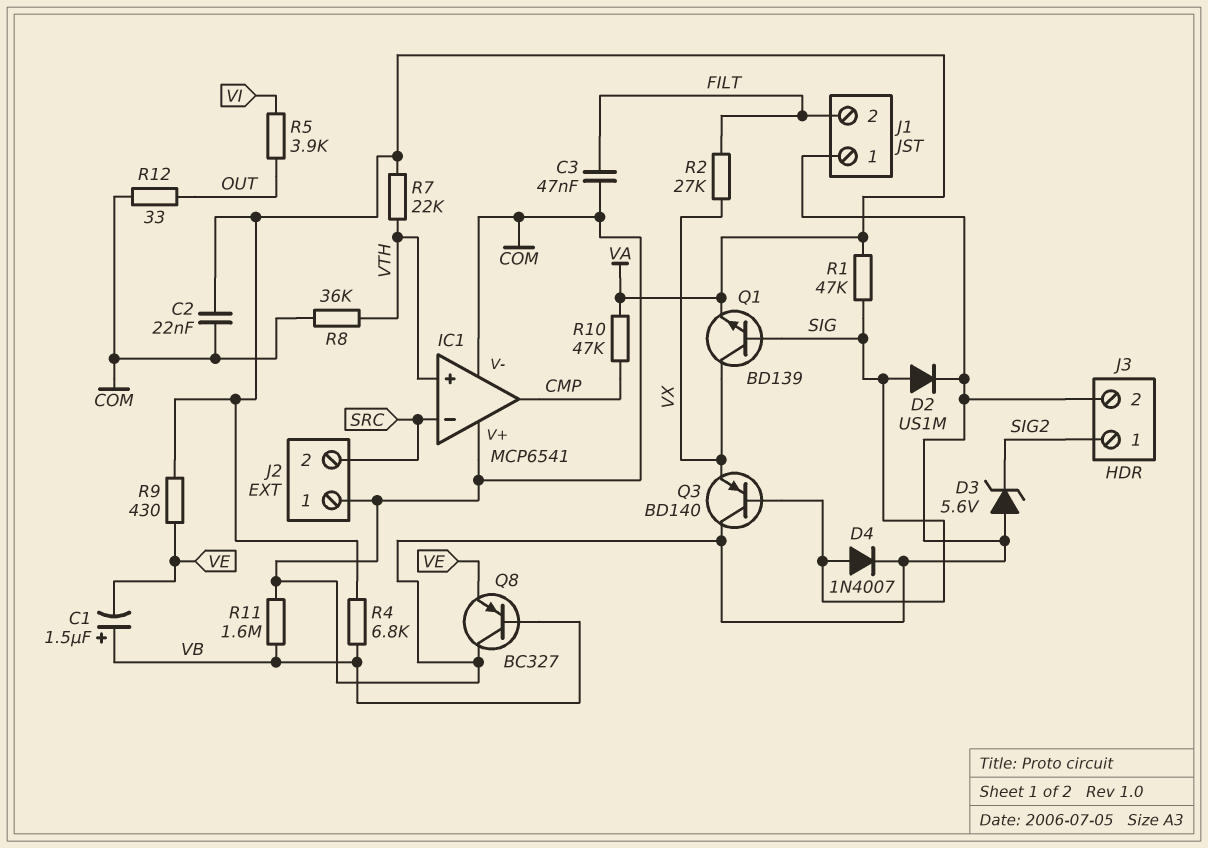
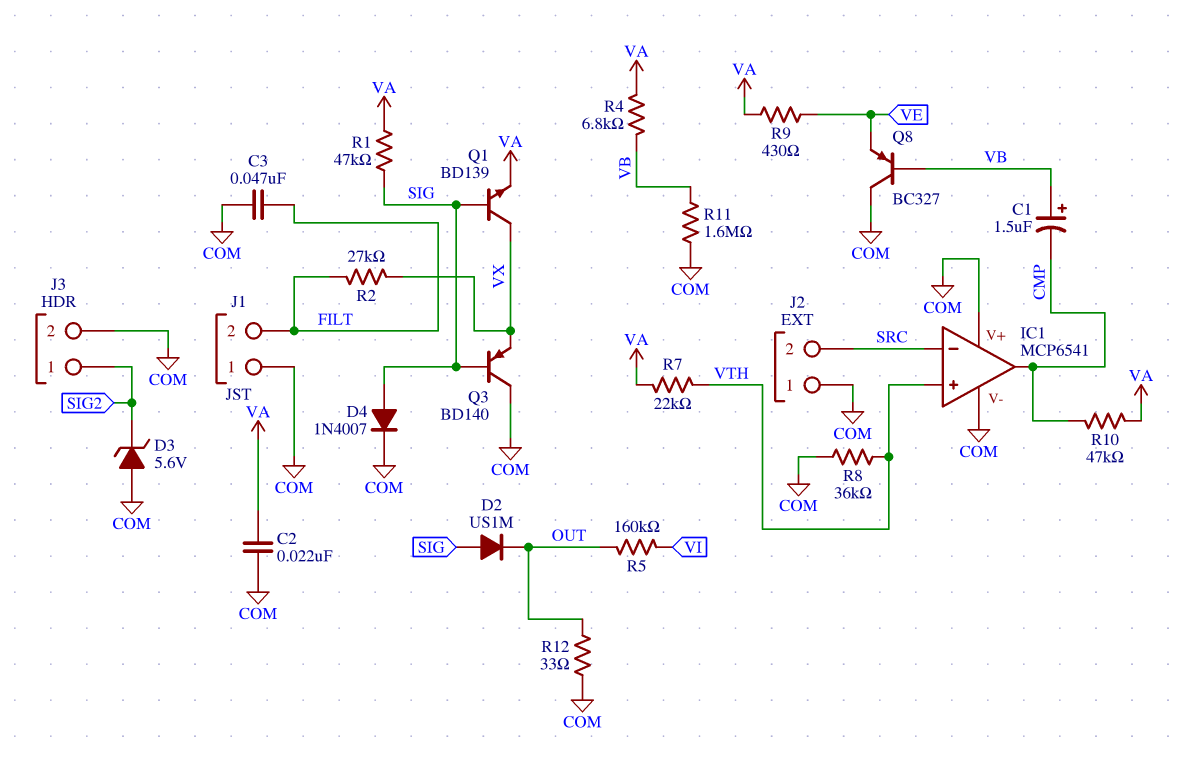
C1: 1.5uF (plus VB, minus VE) -> 1.5uF (plus VB, minus CMP)
D2: diode US1M (A SIG, K COM) -> diode US1M (A SIG, K OUT)
R5: 3.9k (OUT, VI) -> 160k (OUT, VI)

